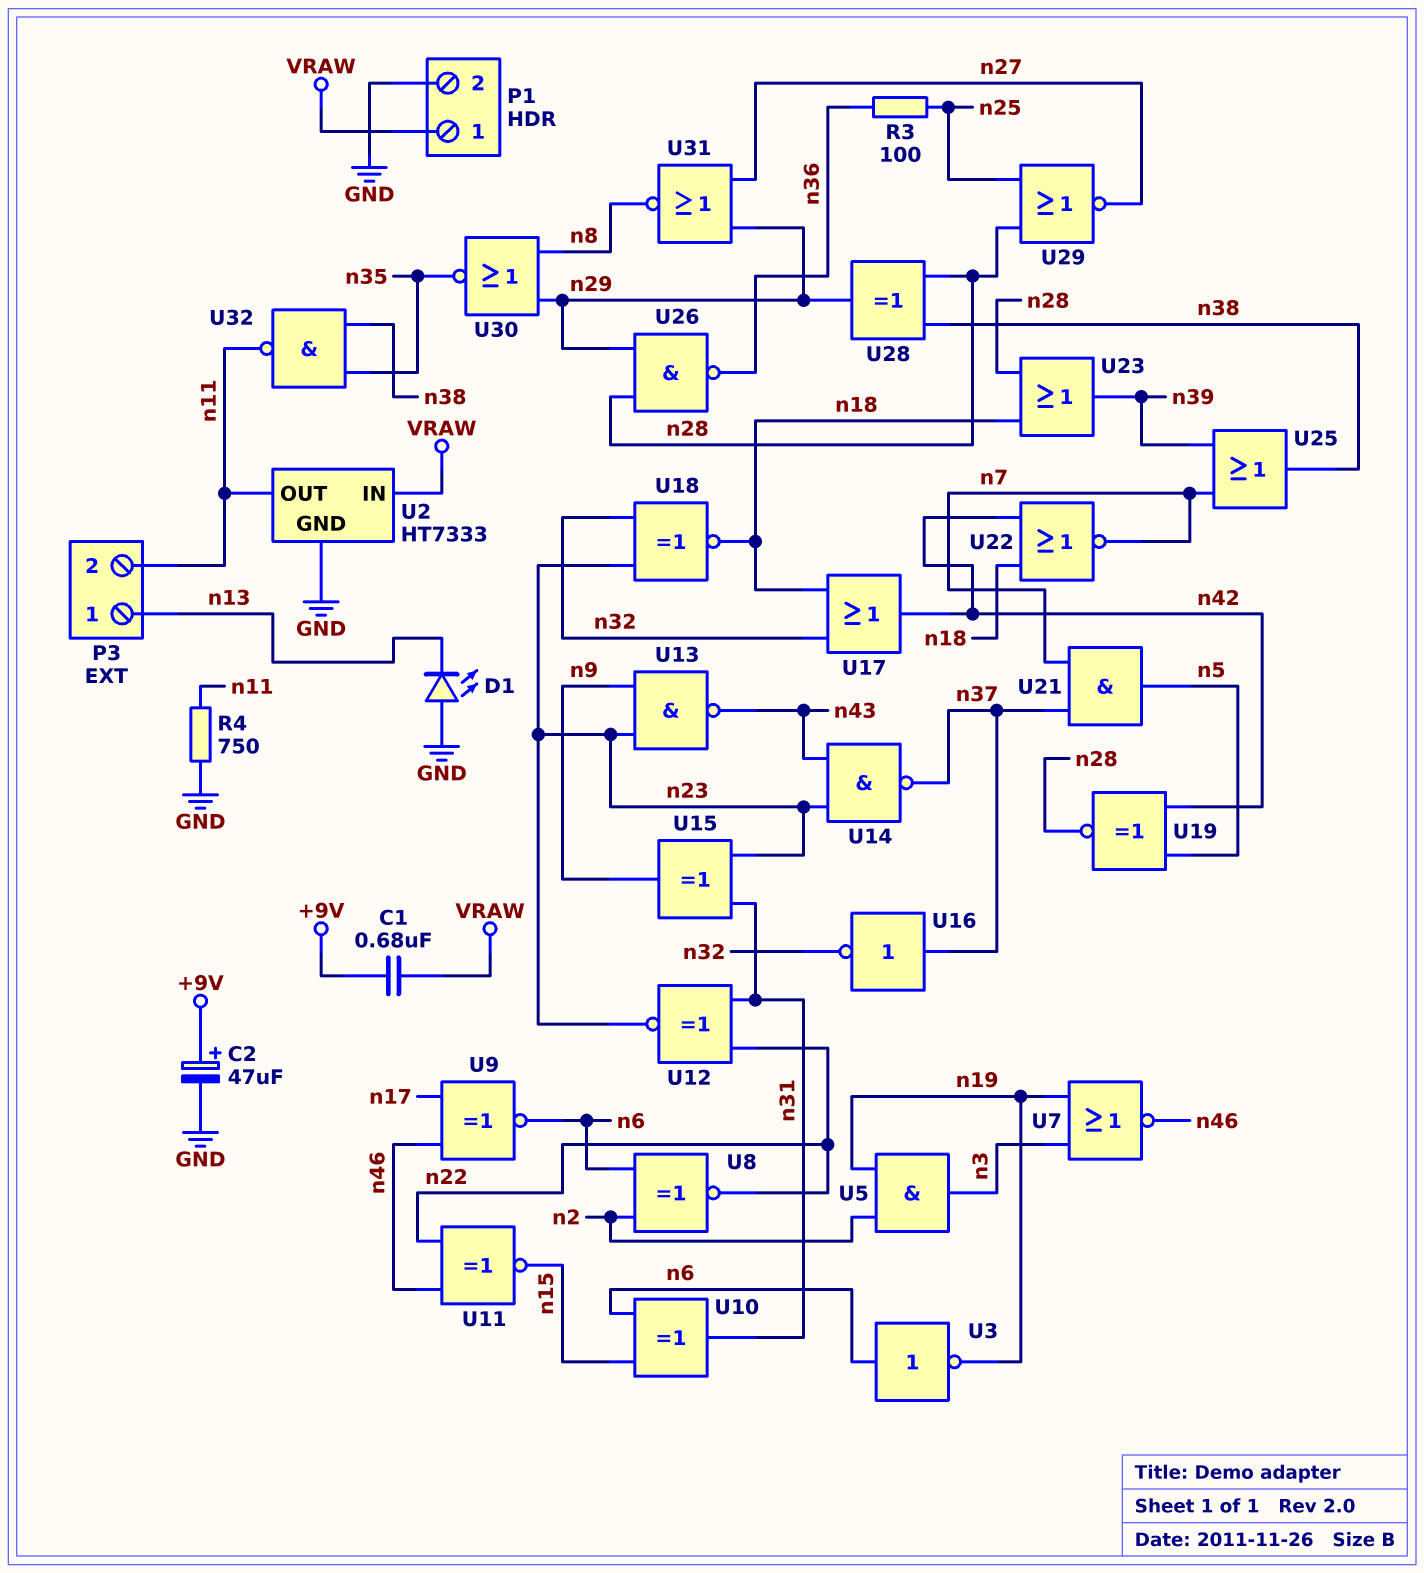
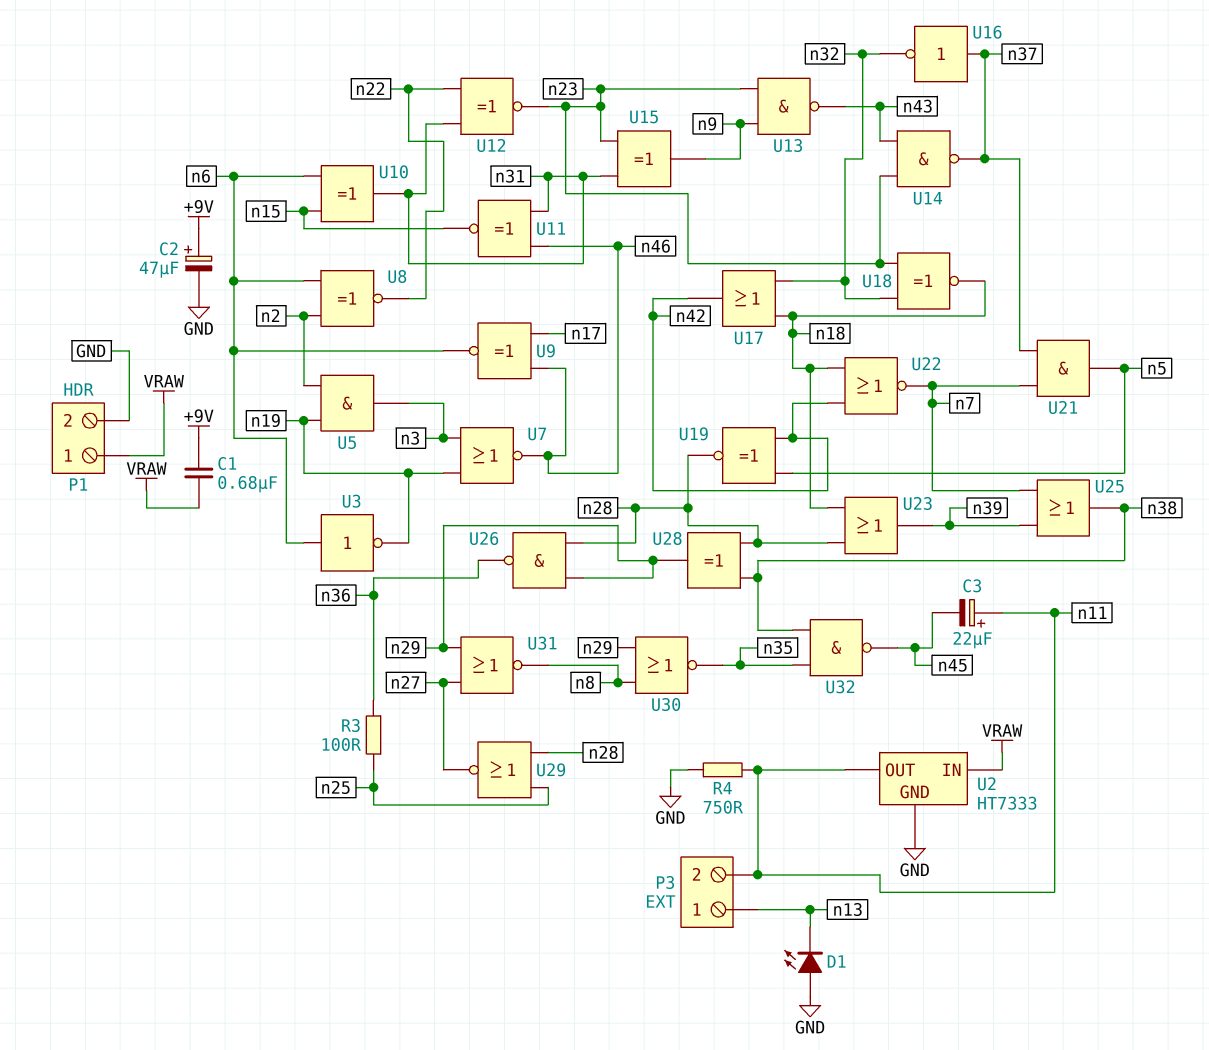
C3: none -> 22uF (plus n11, minus n45)
U11: XNOR (in n22, in n46, out n15) -> XNOR (in n31, in n46, out n15)
U32: NAND (in n35, in n38, out n11) -> NAND (in n35, in n38, out n45)

